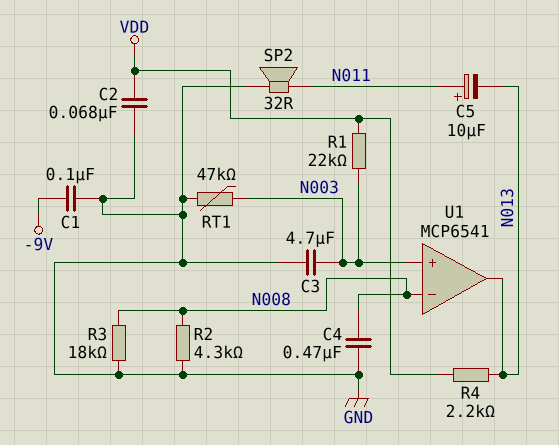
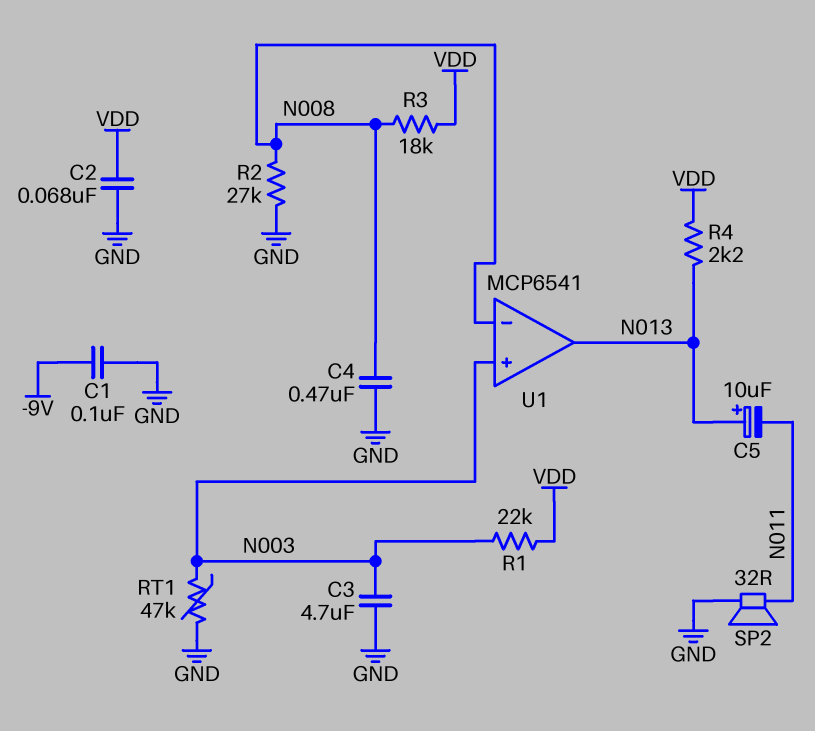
C5: 10uF (plus N011, minus N013) -> 10uF (plus N013, minus N011)
R2: 4.3k (GND, N008) -> 27k (GND, N008)
R3: 18k (GND, N008) -> 18k (N008, VDD)

